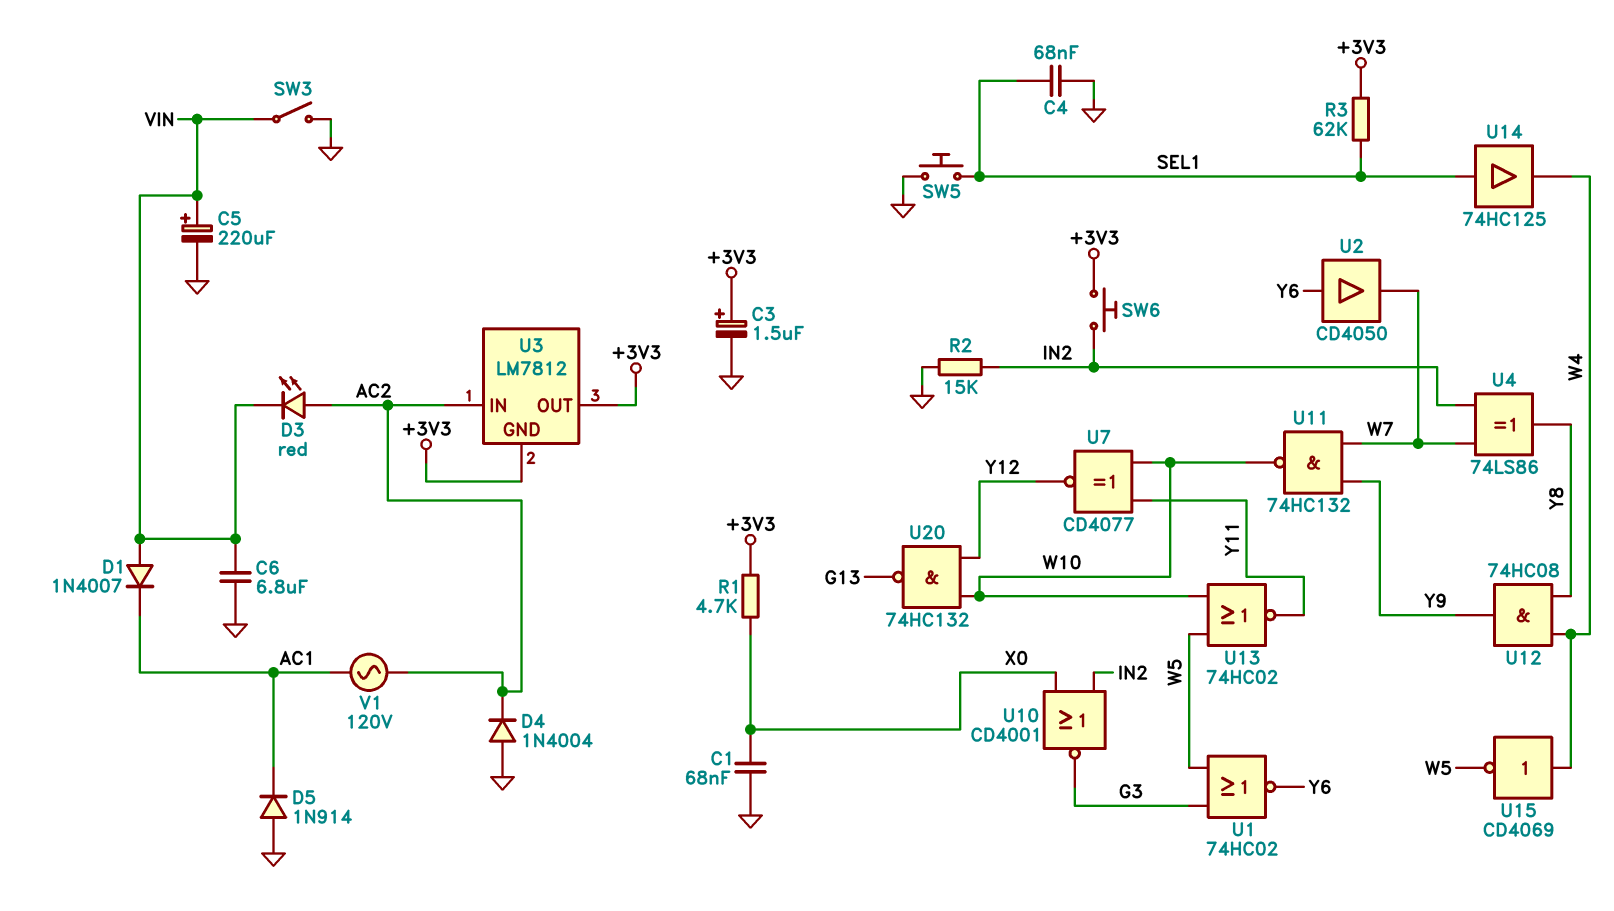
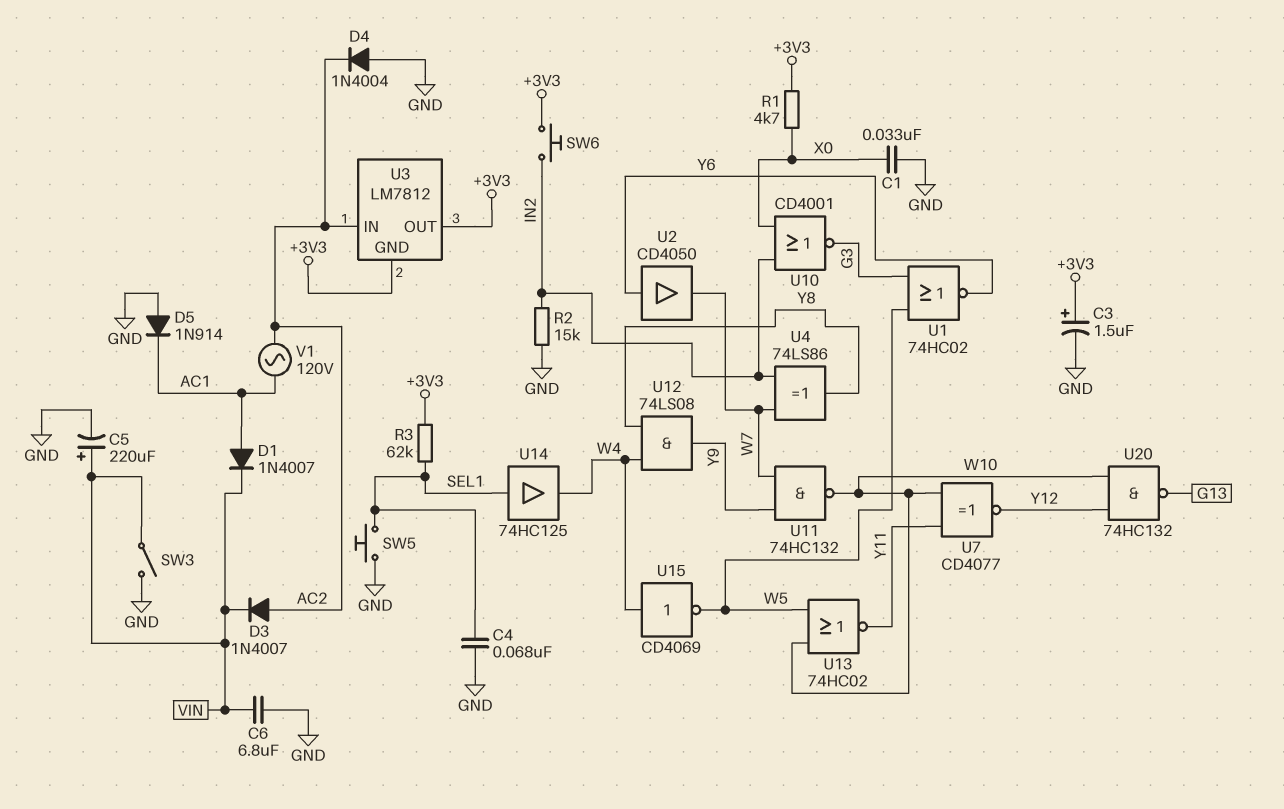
C1: 68nF (GND, X0) -> 33nF (GND, X0)
D1: diode 1N4007 (A VIN, K AC1) -> diode 1N4007 (A AC1, K VIN)
D3: LED red (A AC2, K VIN) -> diode 1N4007 (A AC2, K VIN)
U12: AND 74HC08 (in W4, in Y8, out Y9) -> AND 74LS08 (in W4, in Y8, out Y9)

